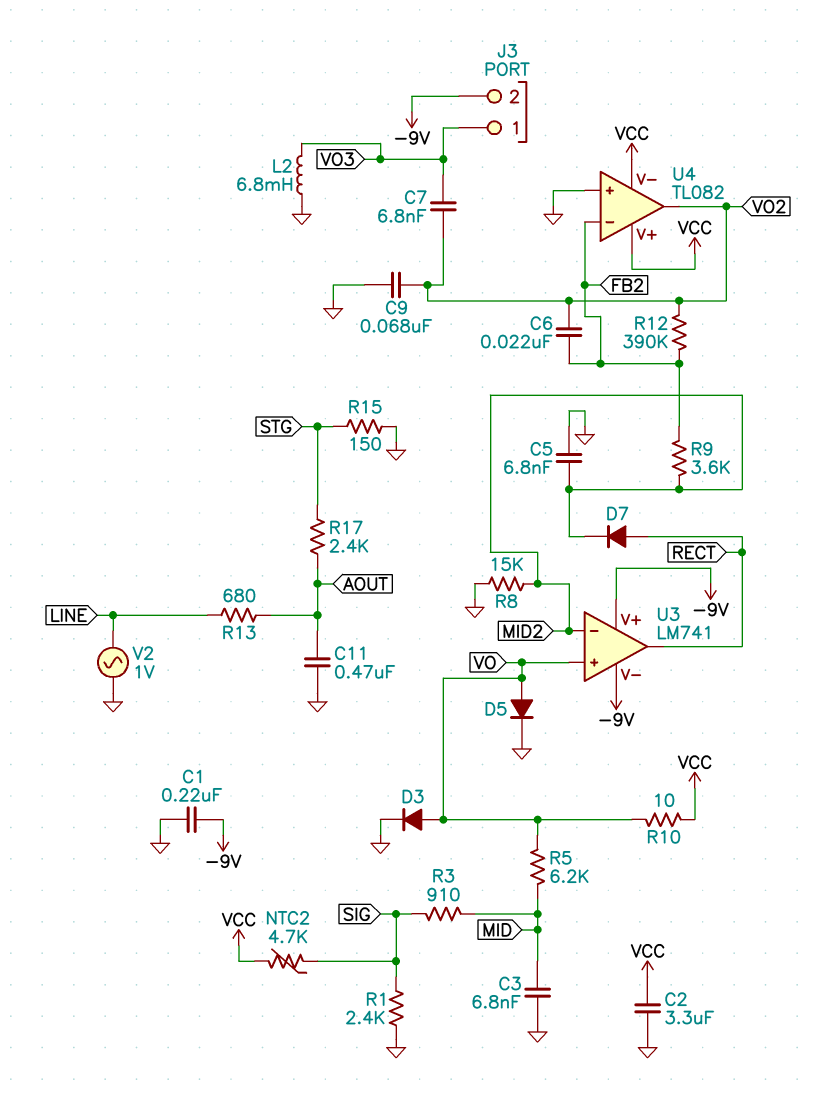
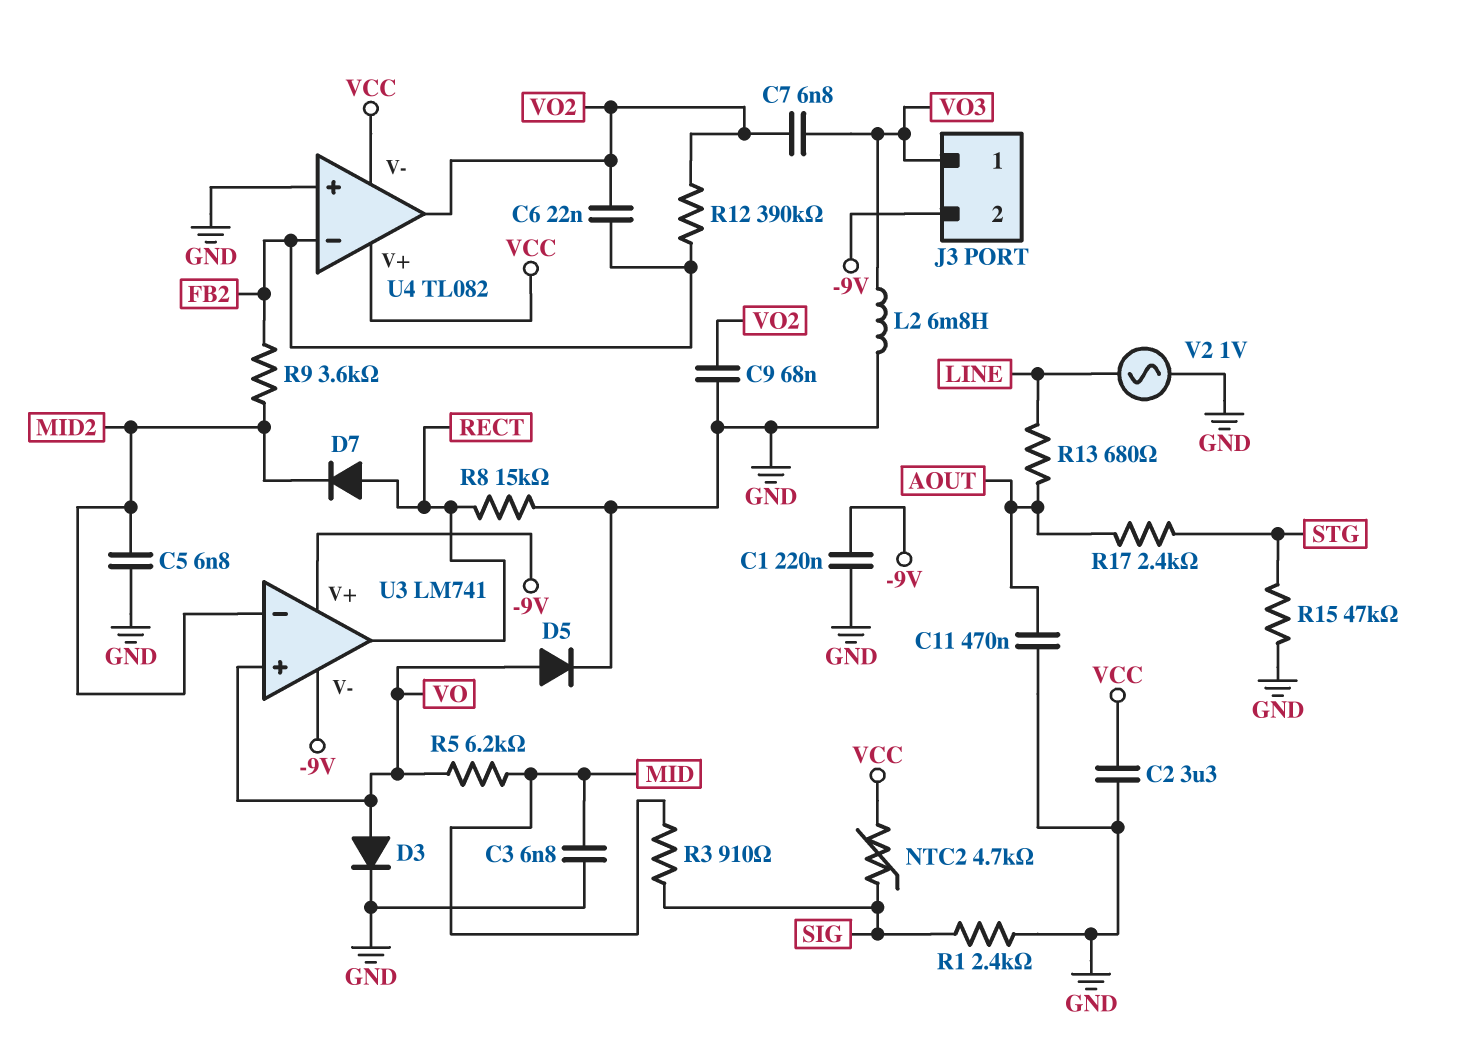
R8: 15k (GND, MID2) -> 15k (GND, RECT)
R10: 10 (VCC, VO) -> none
R15: 150 (GND, STG) -> 47k (GND, STG)

